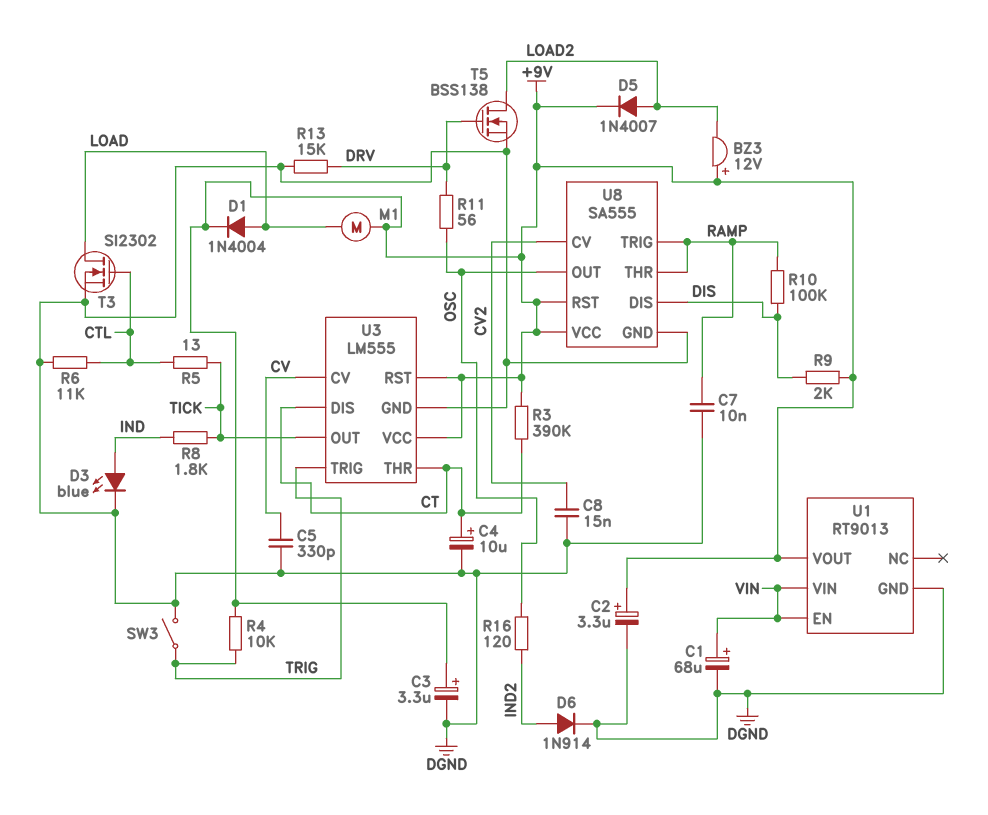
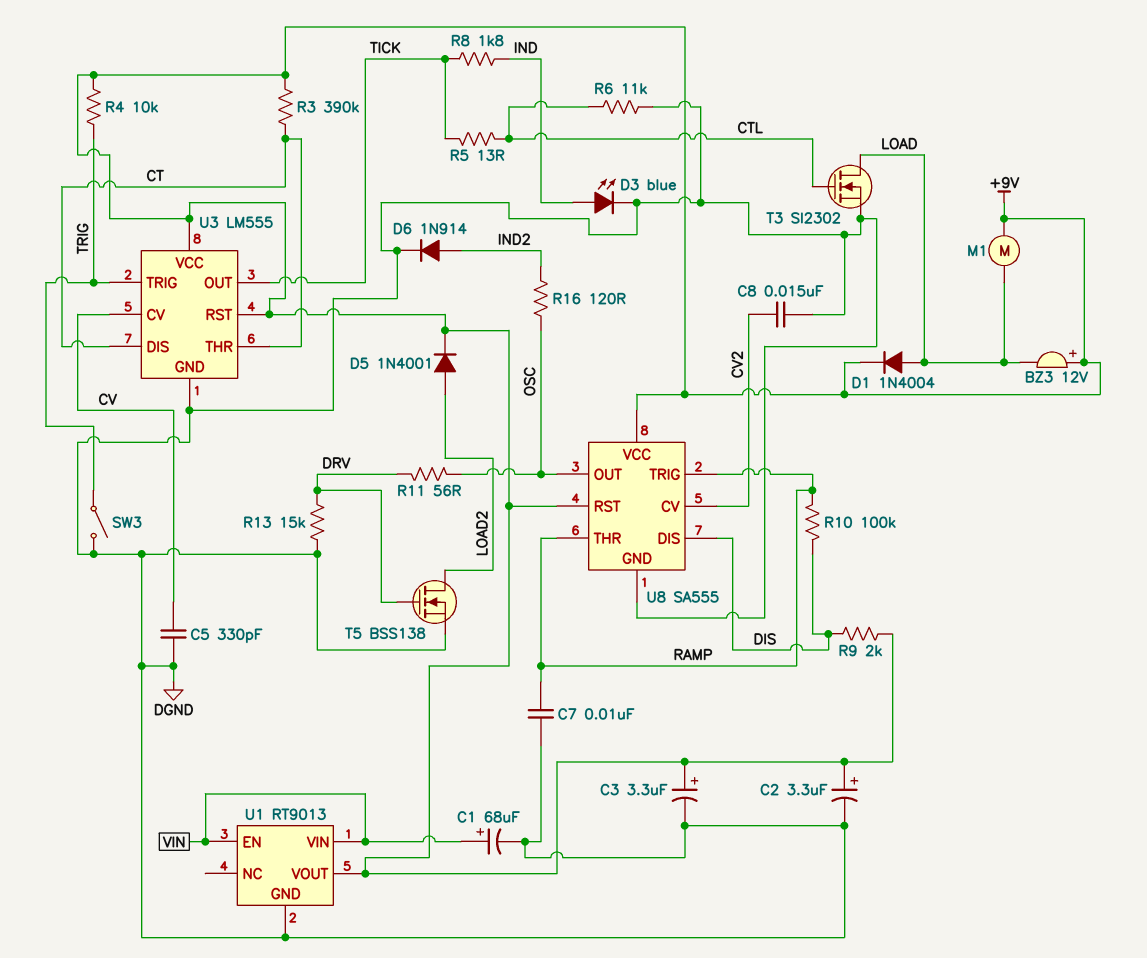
BZ3: buzzer 12V (plus +9V, minus LOAD2) -> buzzer 12V (plus +9V, minus LOAD)
C4: 10uF (plus CT, minus DGND) -> none
D5: diode 1N4007 (A LOAD2, K +9V) -> diode 1N4001 (A LOAD2, K +9V)

